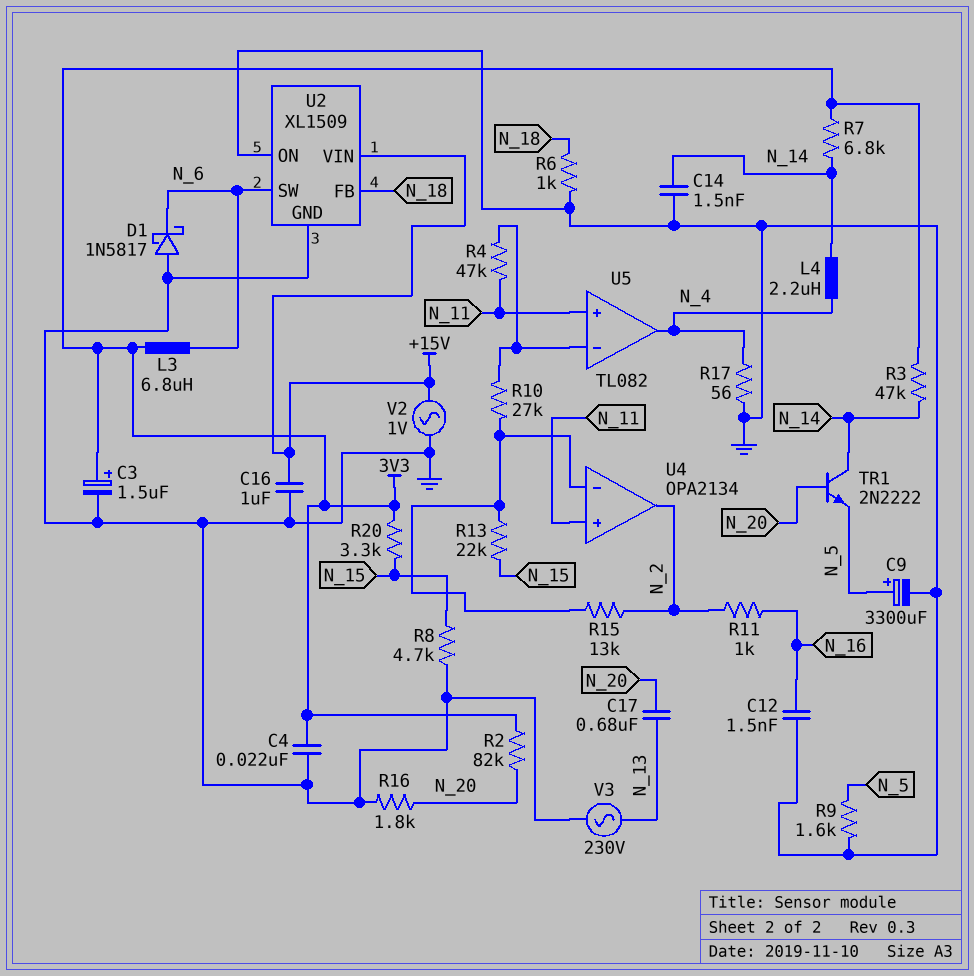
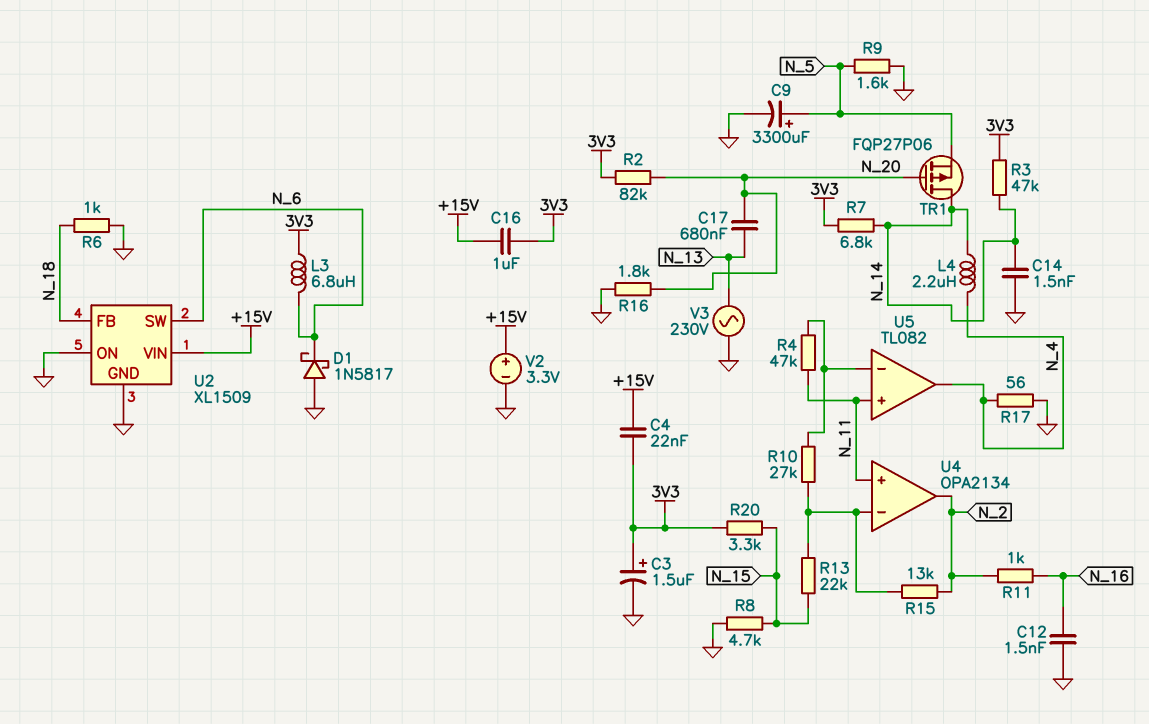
C4: 22nF (3V3, GND) -> 22nF (+15V, 3V3)
C16: 1uF (+15V, GND) -> 1uF (+15V, 3V3)
TR1: NPN 2N2222 (B N_20, C N_14, E N_5) -> PMOS FQP27P06 (G N_20, D N_14, S N_5)
V2: AC 1V (+15V, GND) -> 3.3V (plus +15V, minus GND)

